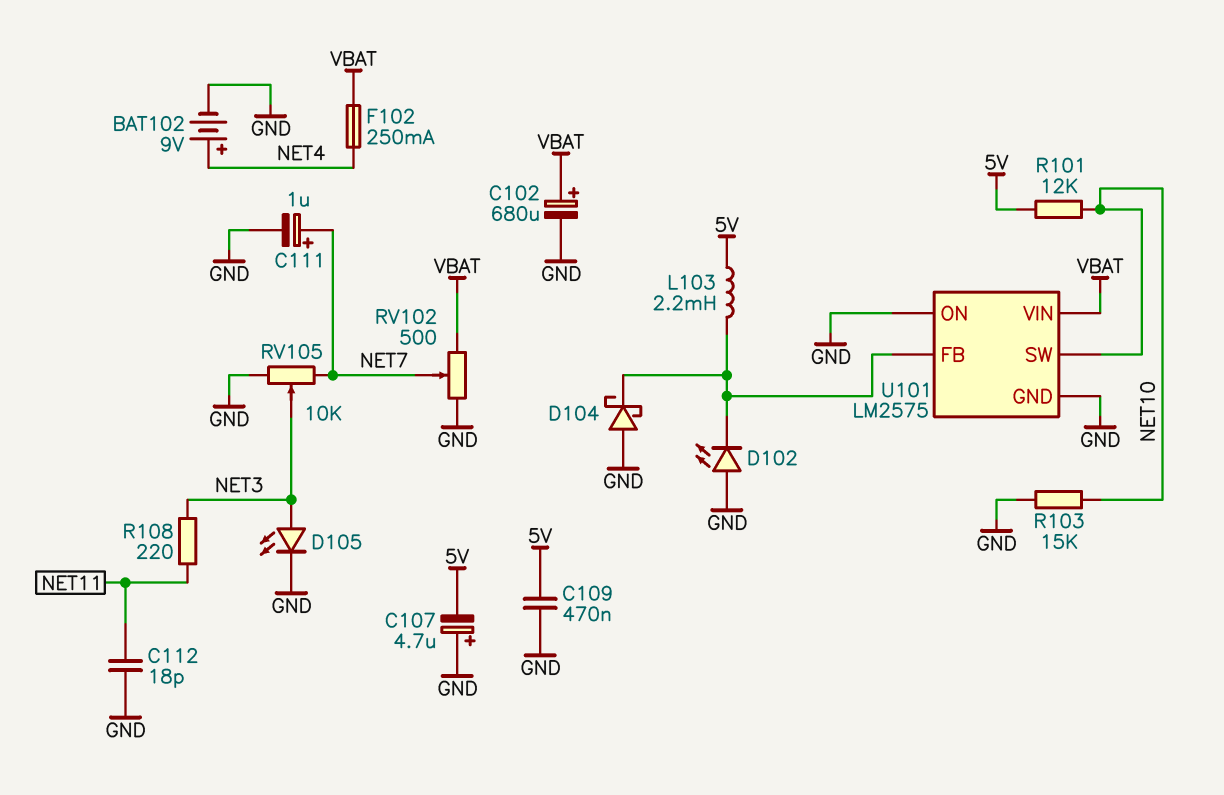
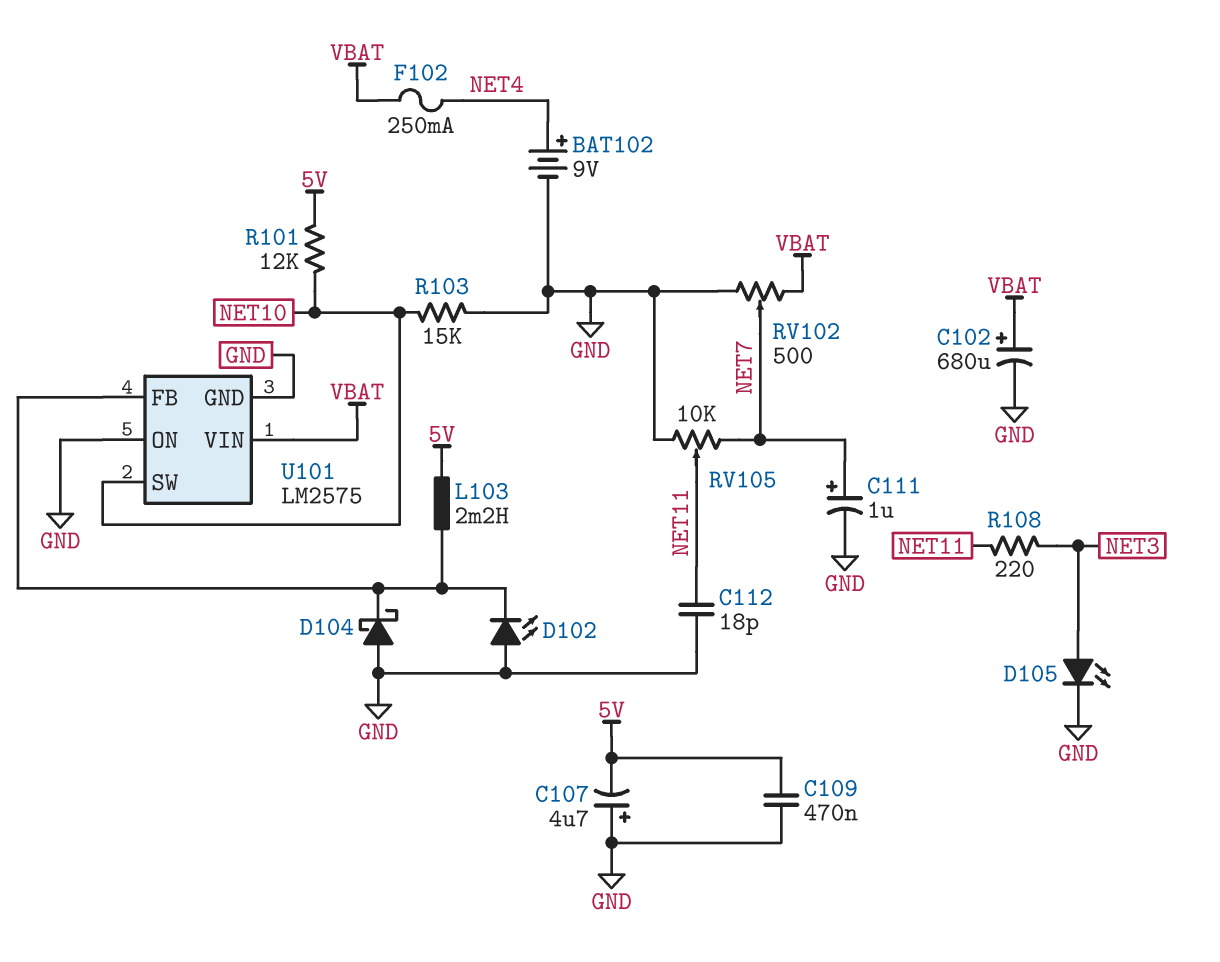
RV105: 10k (GND, NET7, wiper NET3) -> 10k (GND, NET7, wiper NET11)

